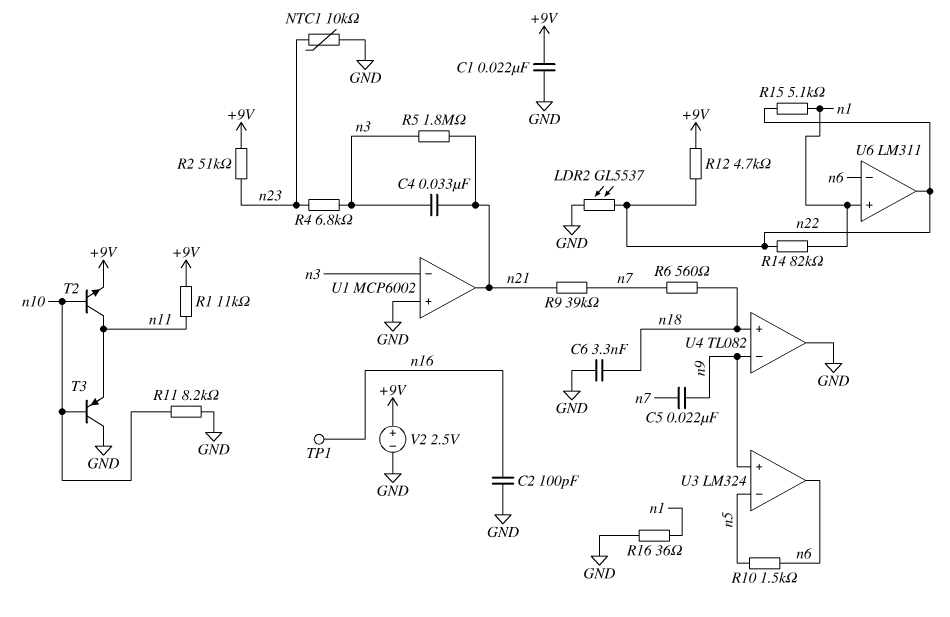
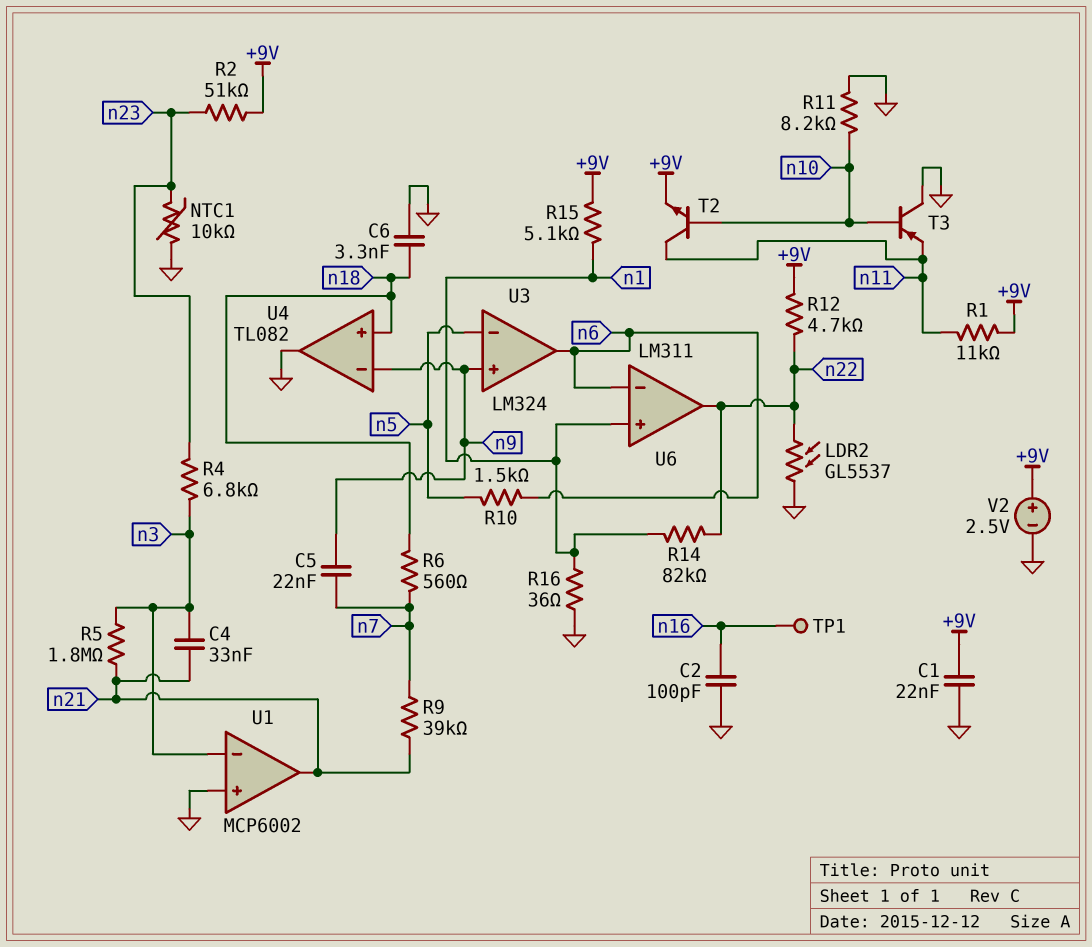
R15: 5.1k (n1, n22) -> 5.1k (+9V, n1)

